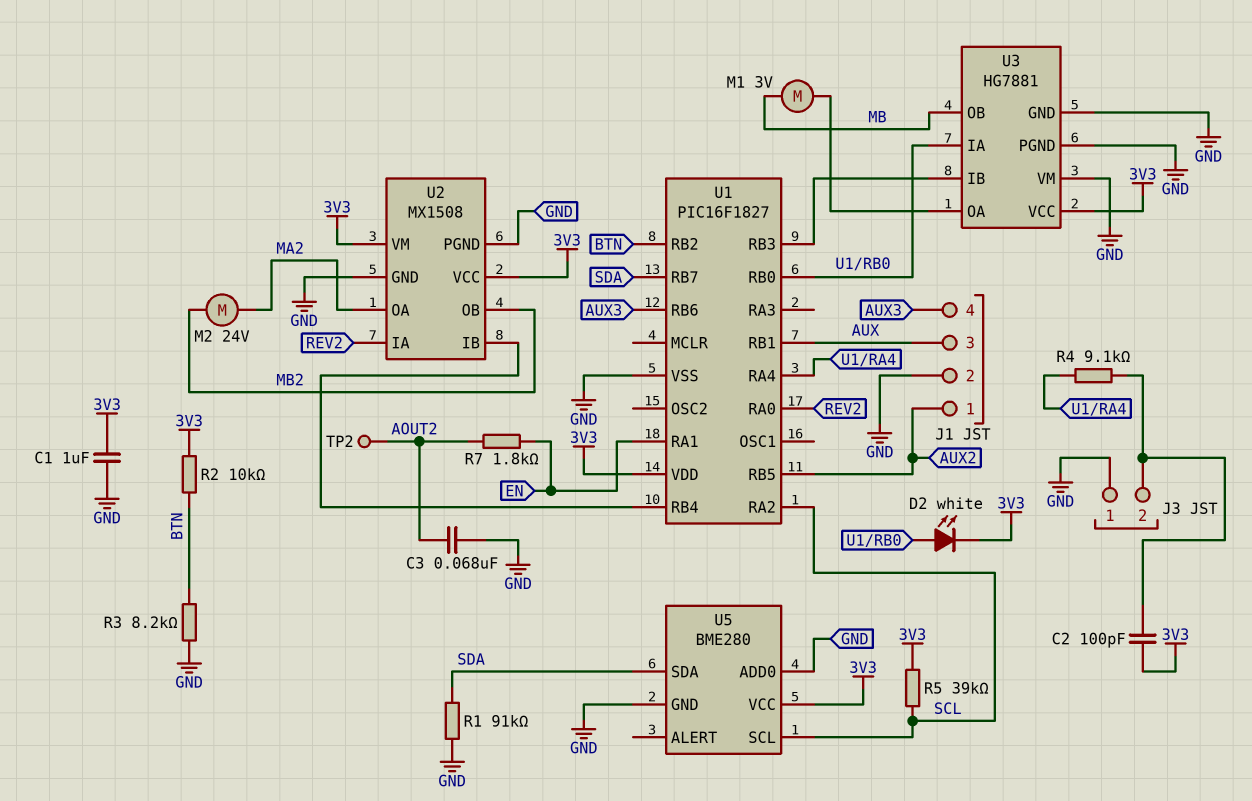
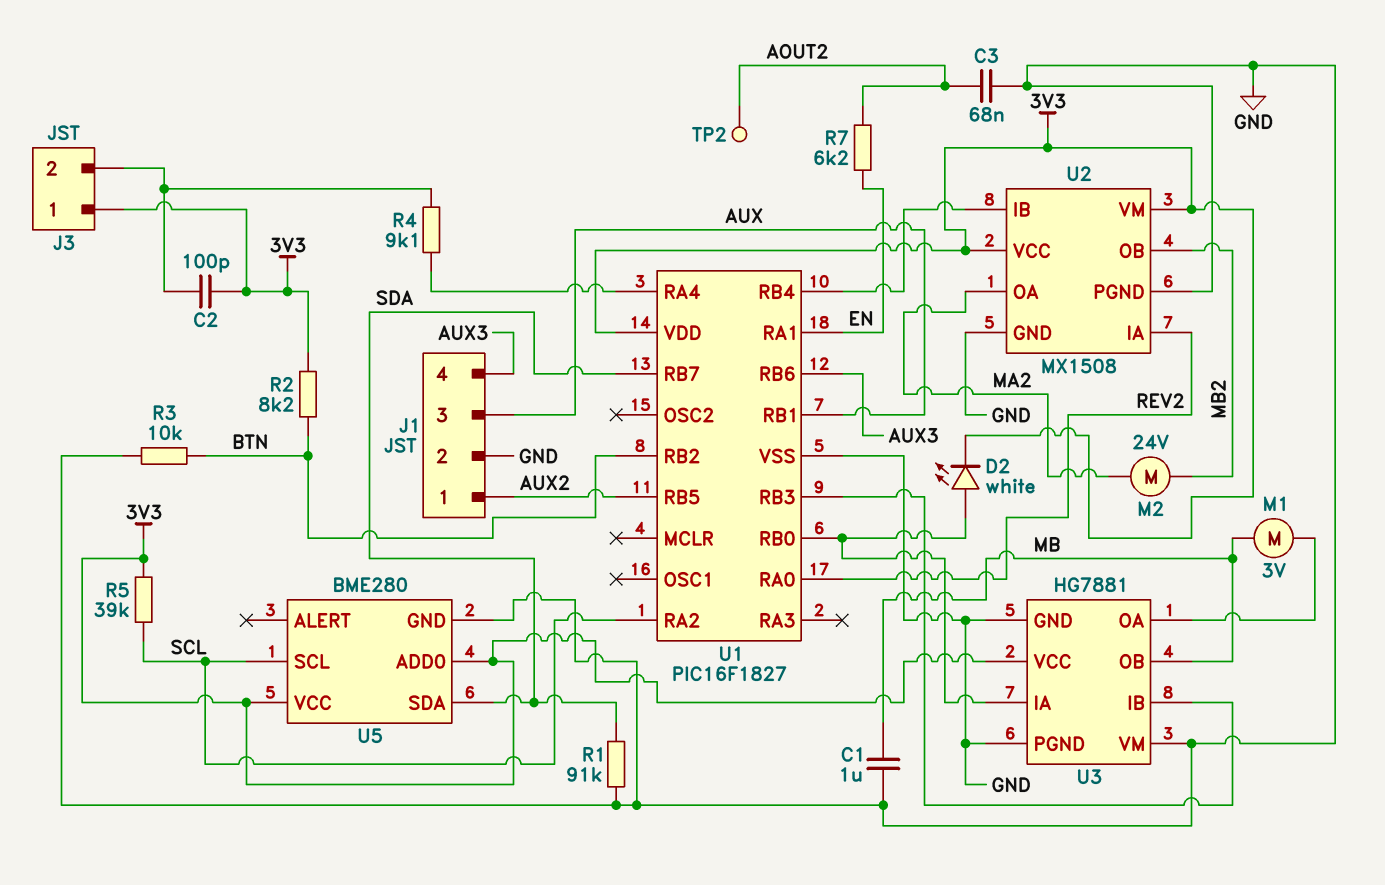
C1: 1uF (3V3, GND) -> 1uF (GND, MB)
J3 pin 1: GND -> 3V3
R2: 10k (3V3, BTN) -> 8.2k (3V3, BTN)
R3: 8.2k (BTN, GND) -> 10k (BTN, GND)
R7: 1.8k (AOUT2, EN) -> 6.2k (AOUT2, EN)
U5 pin ADD0: GND -> 3V3

